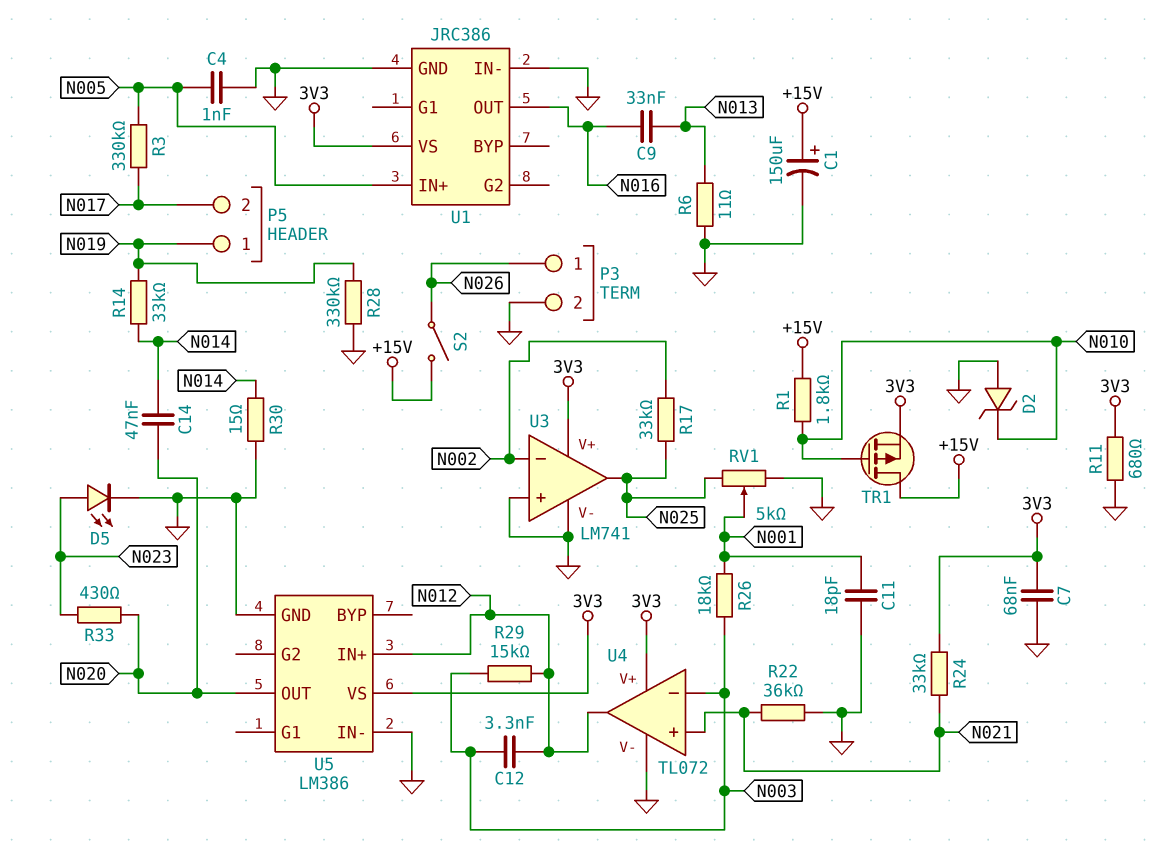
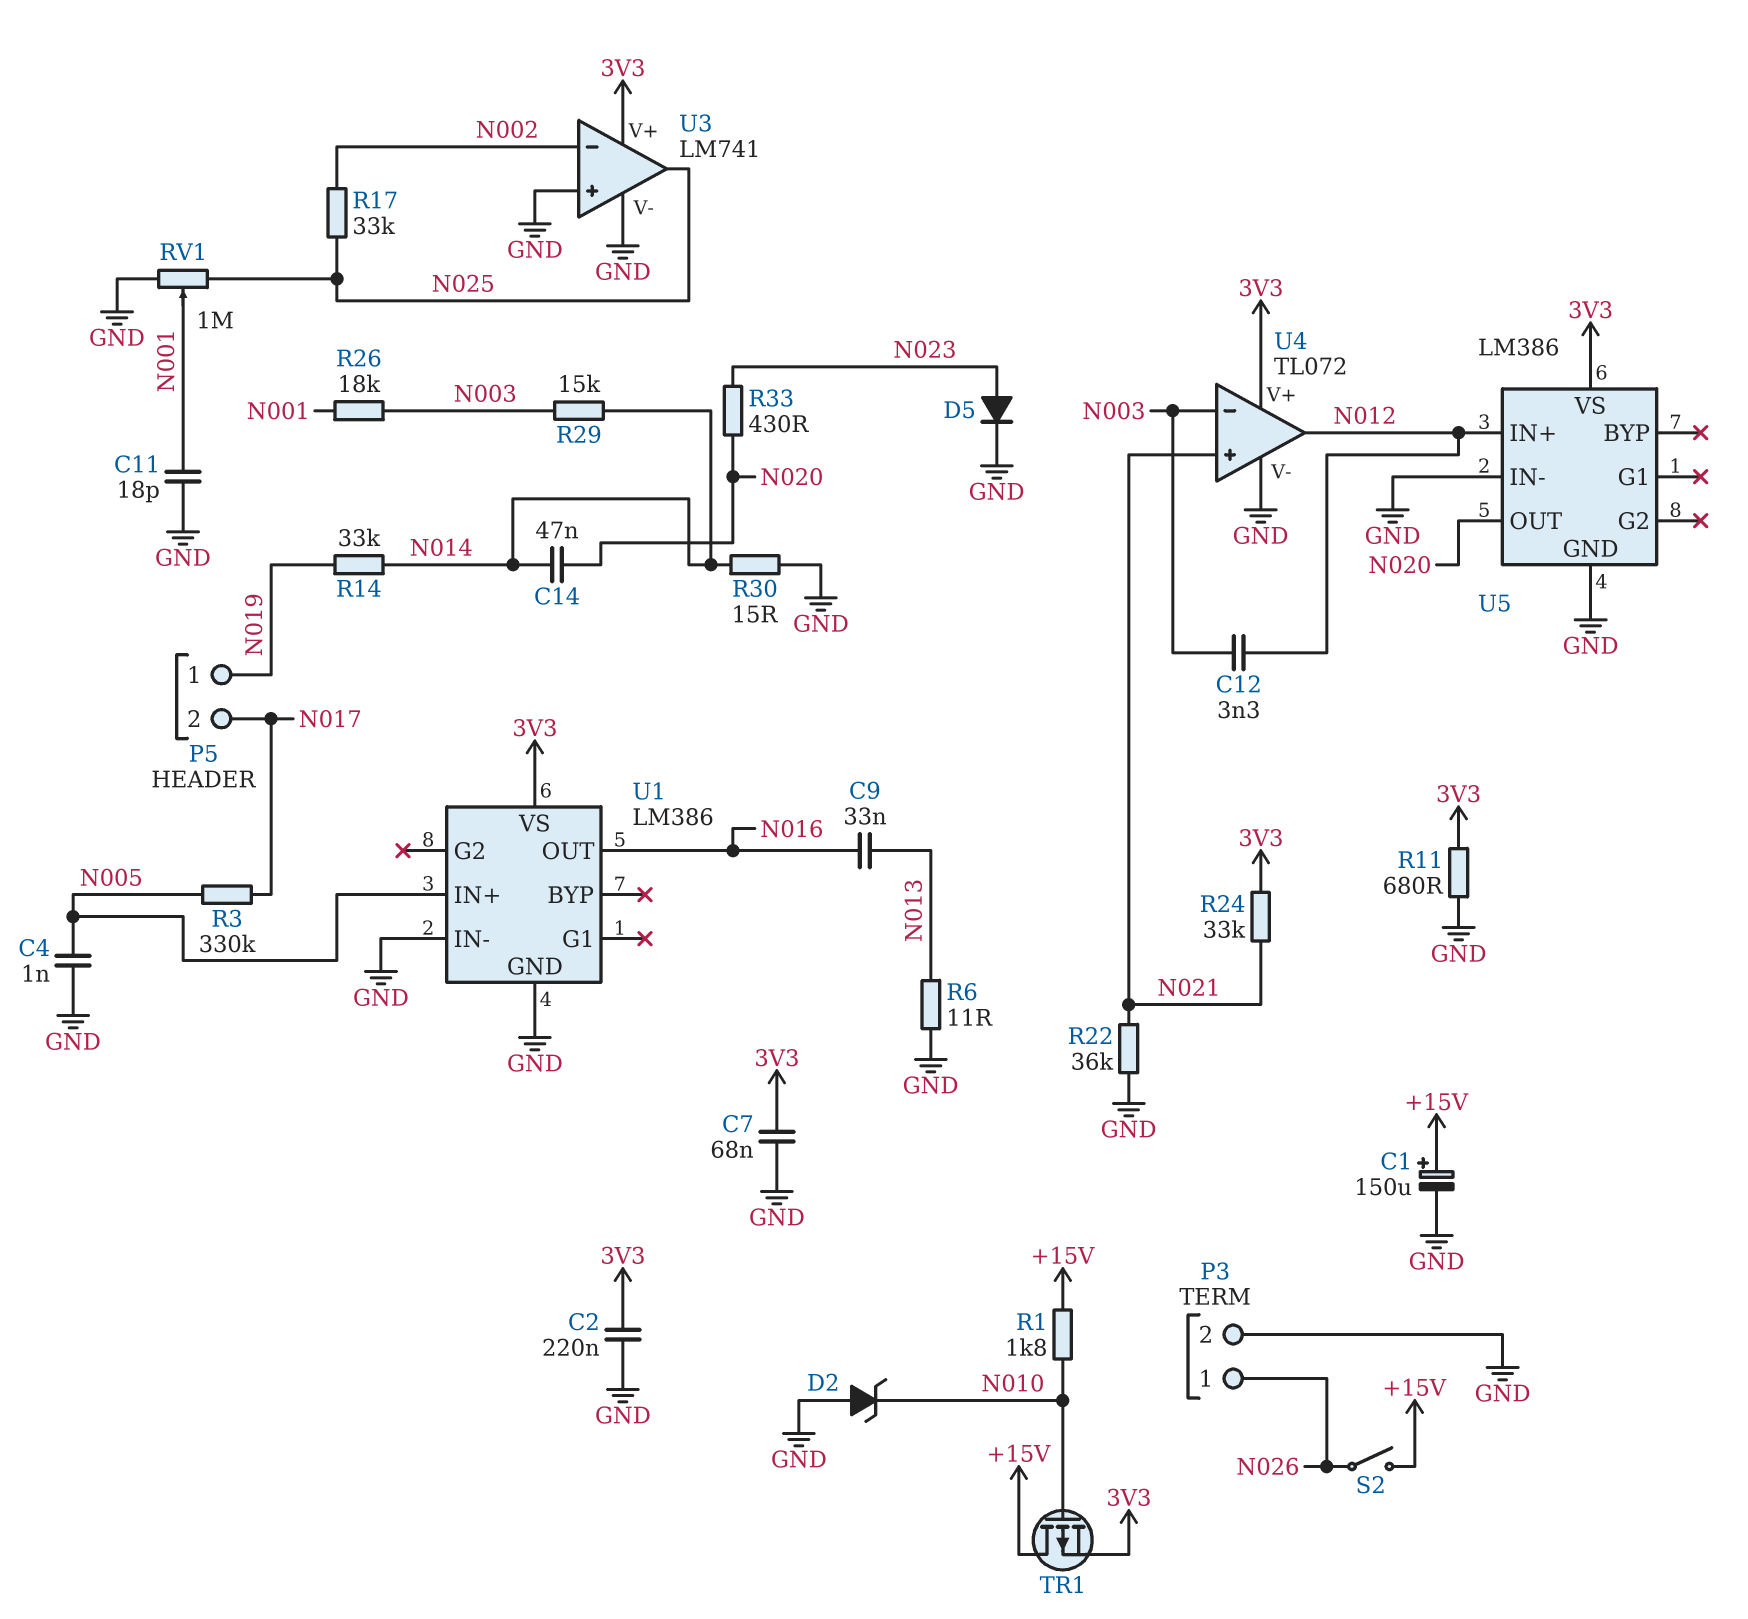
C2: none -> 220nF (3V3, GND)
D5: LED (A N023, K GND) -> diode (A N023, K GND)
R28: 330k (GND, N019) -> none
R29: 15k (N003, N012) -> 15k (N003, N014)
RV1: 5k (GND, N025, wiper N001) -> 1M (GND, N025, wiper N001)
U1: JRC386 -> LM386

